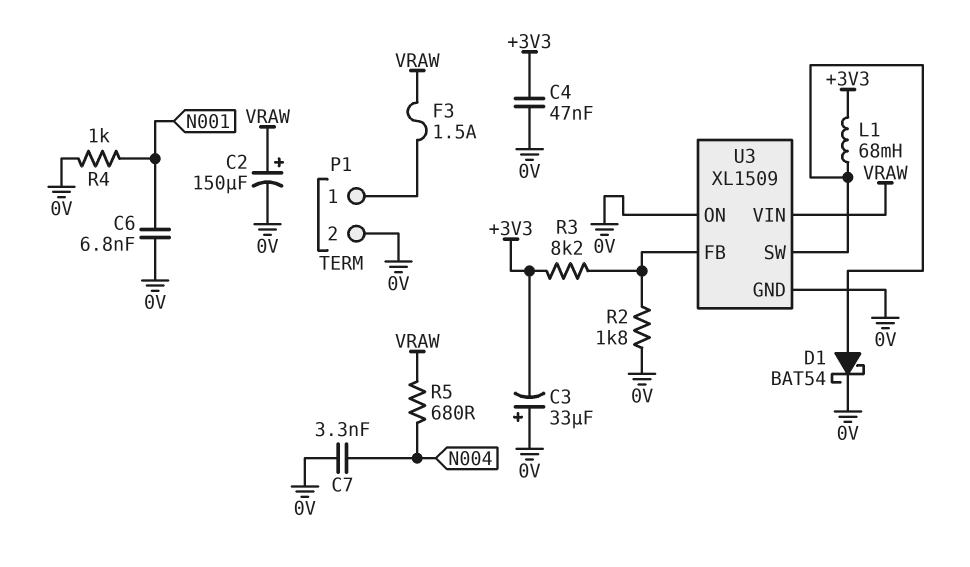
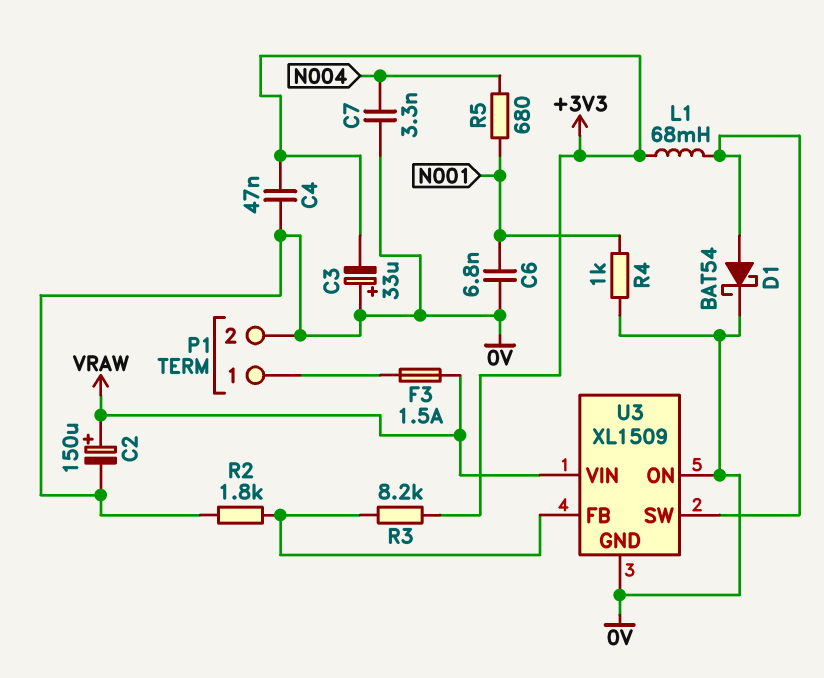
R5: 680 (N004, VRAW) -> 680 (N001, N004)

